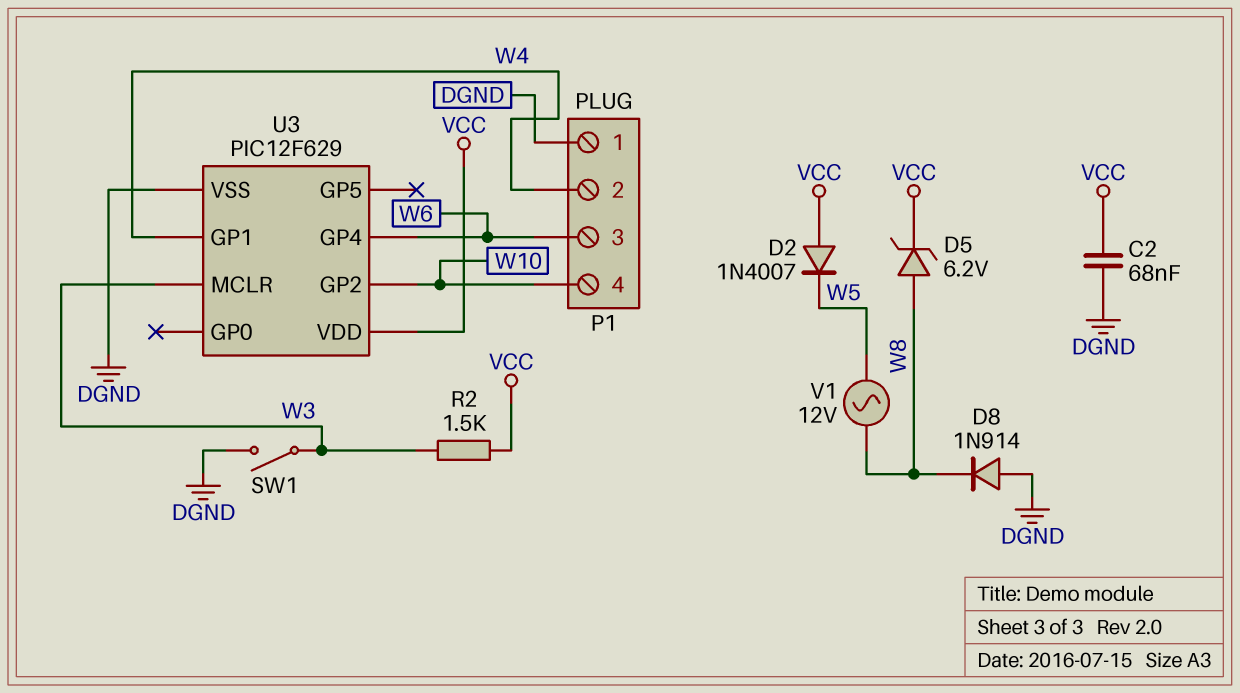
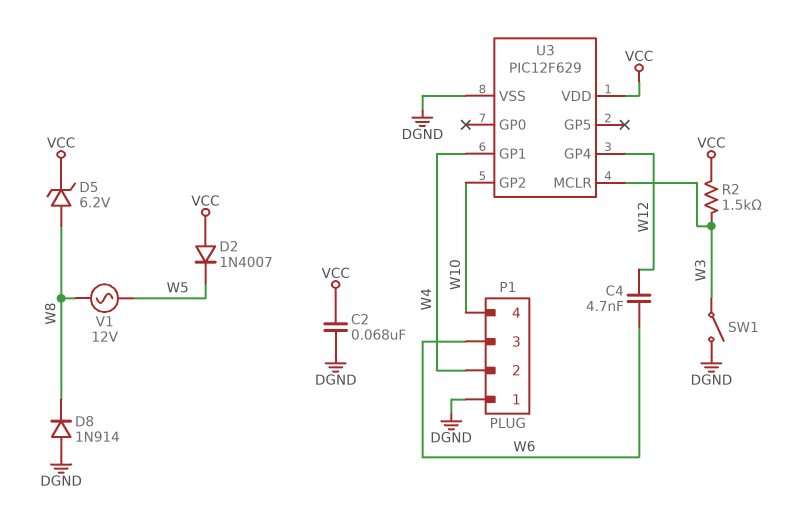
C4: none -> 4.7nF (W6, W12)
U3 pin GP4: W6 -> W12

